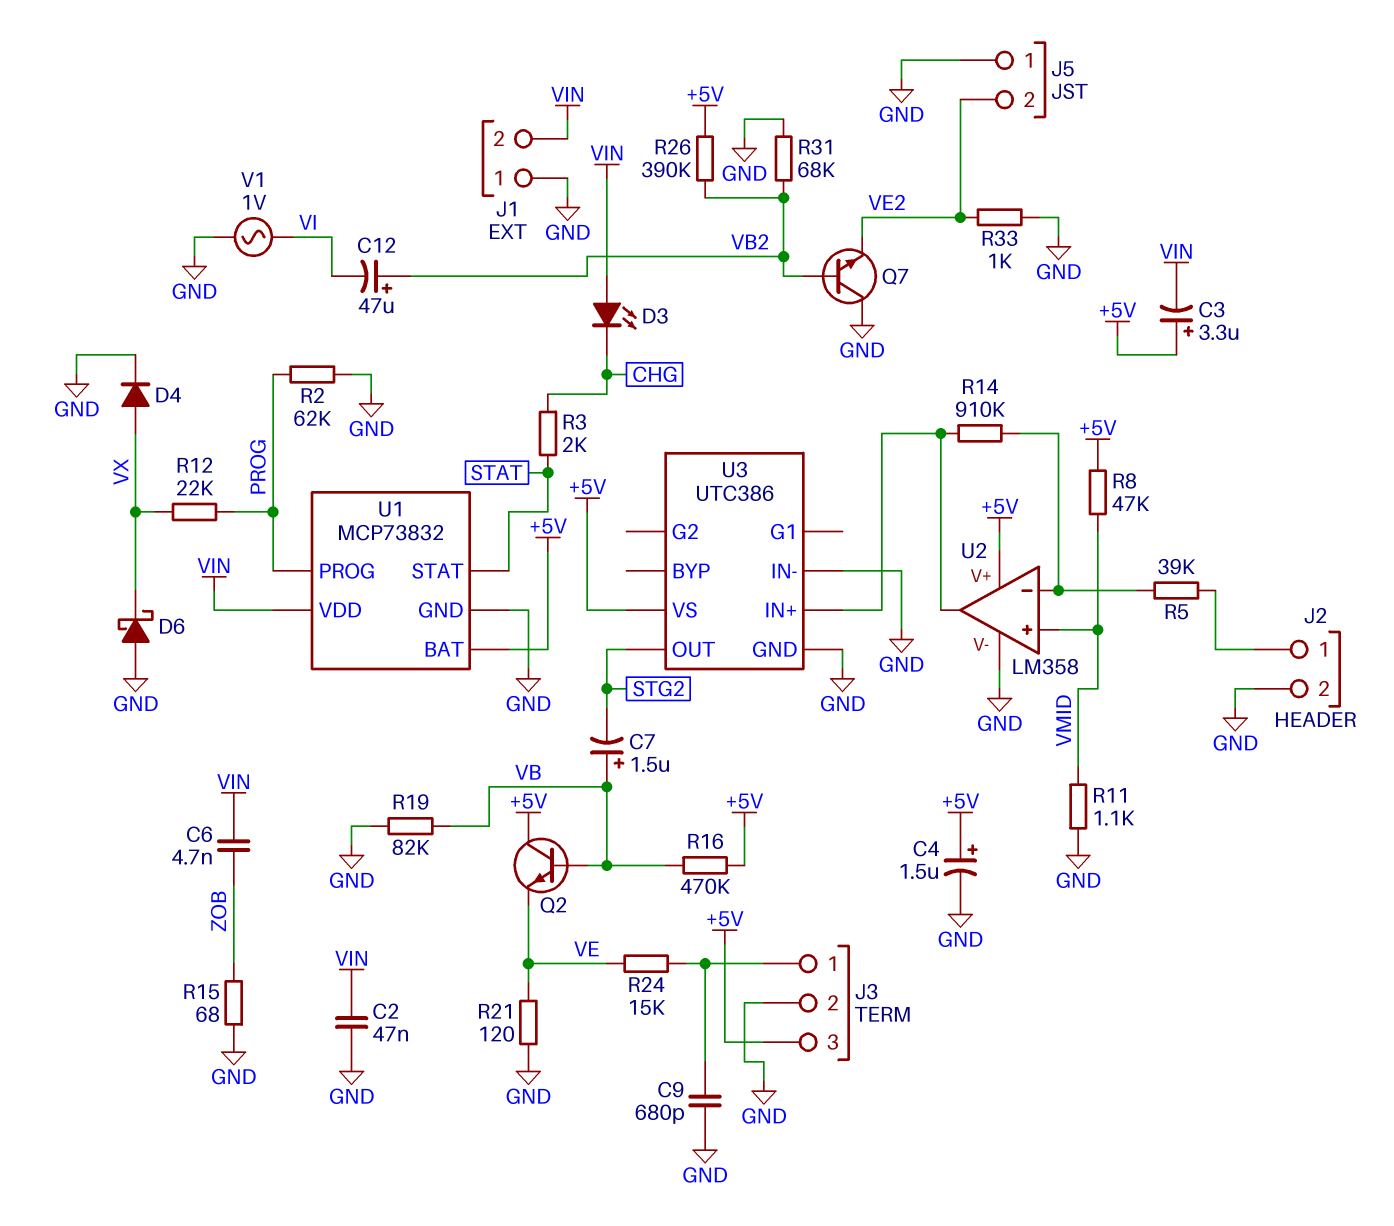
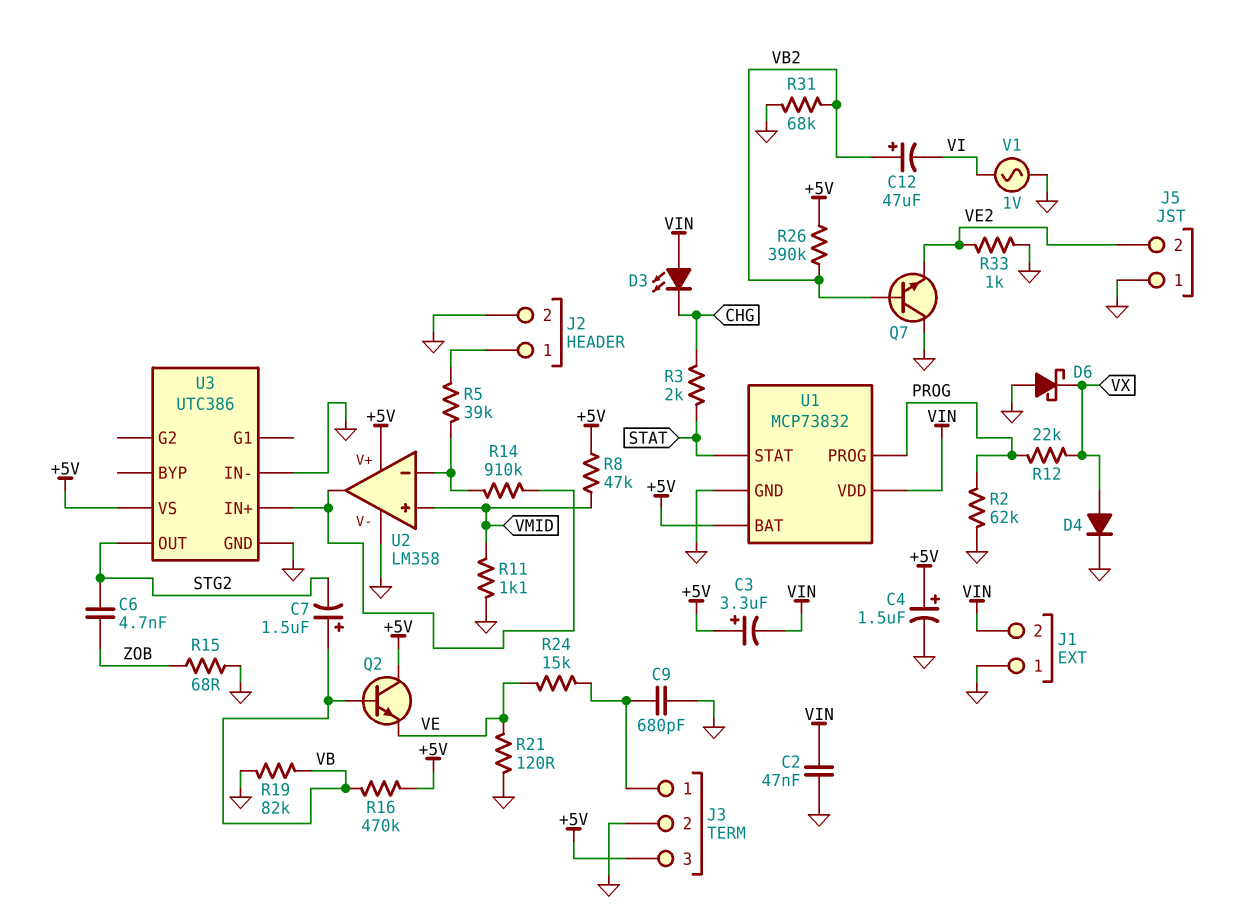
C6: 4.7nF (VIN, ZOB) -> 4.7nF (STG2, ZOB)

